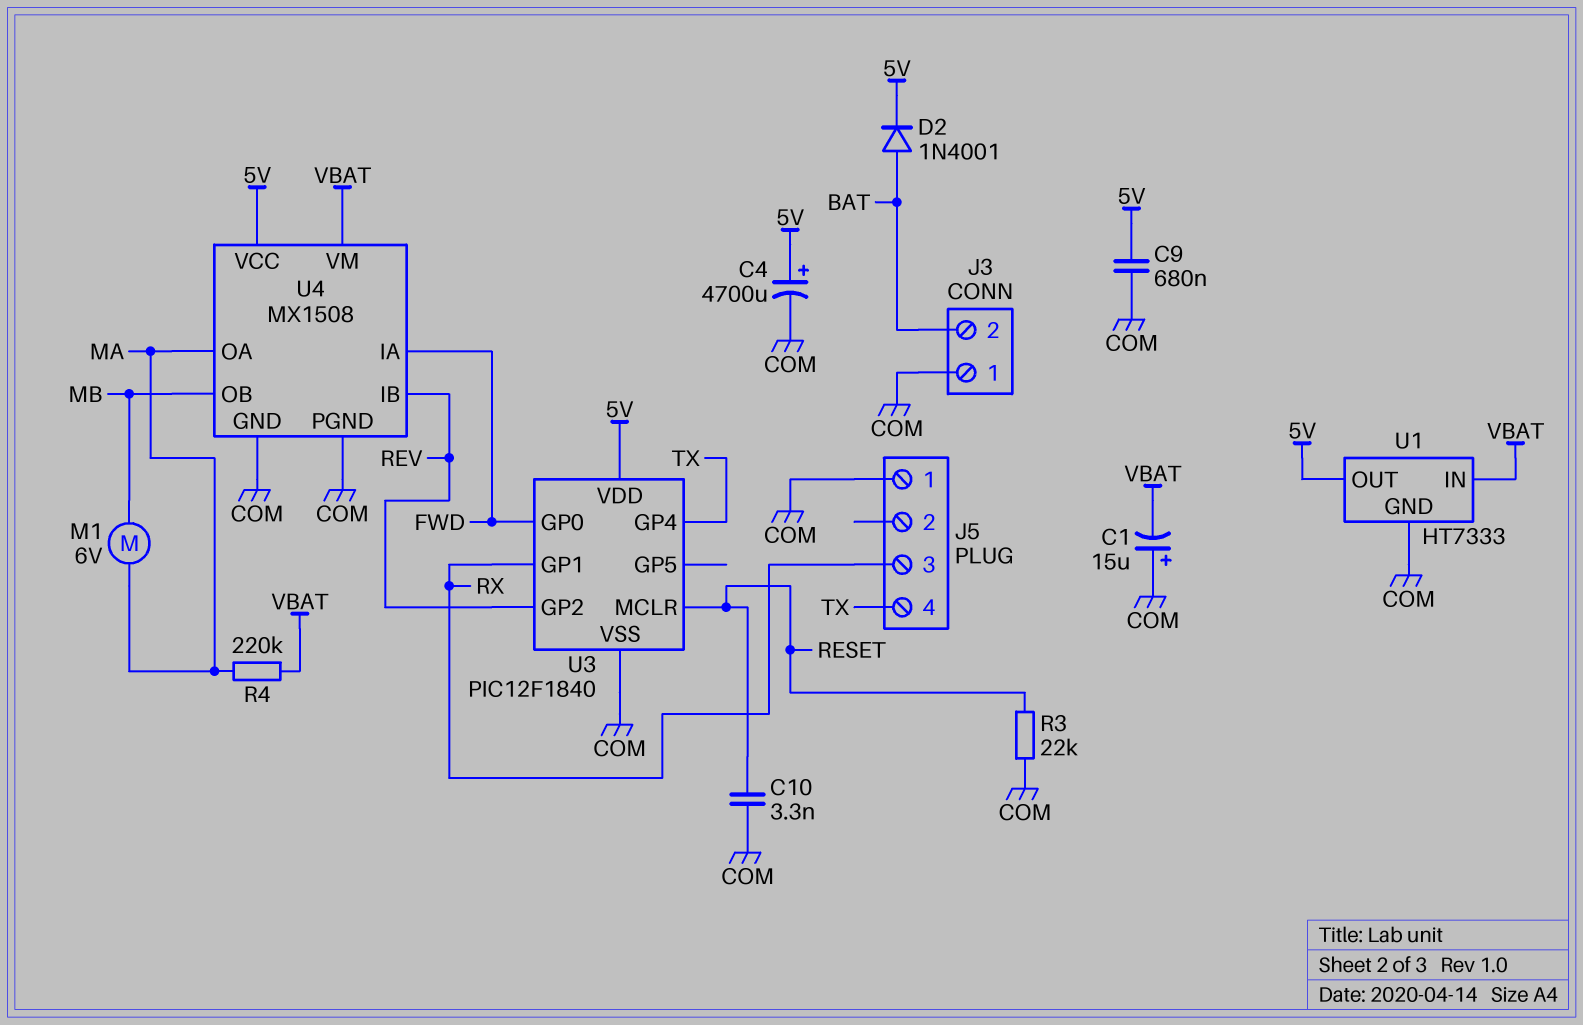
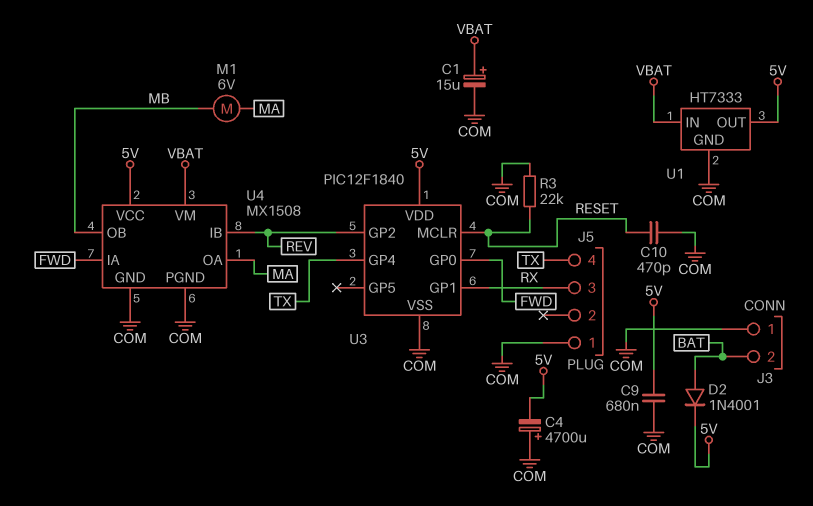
C1: 15uF (plus COM, minus VBAT) -> 15uF (plus VBAT, minus COM)
C4: 4700uF (plus 5V, minus COM) -> 4700uF (plus COM, minus 5V)
C10: 3.3nF (COM, RESET) -> 470pF (COM, RESET)
R4: 220k (MA, VBAT) -> none

